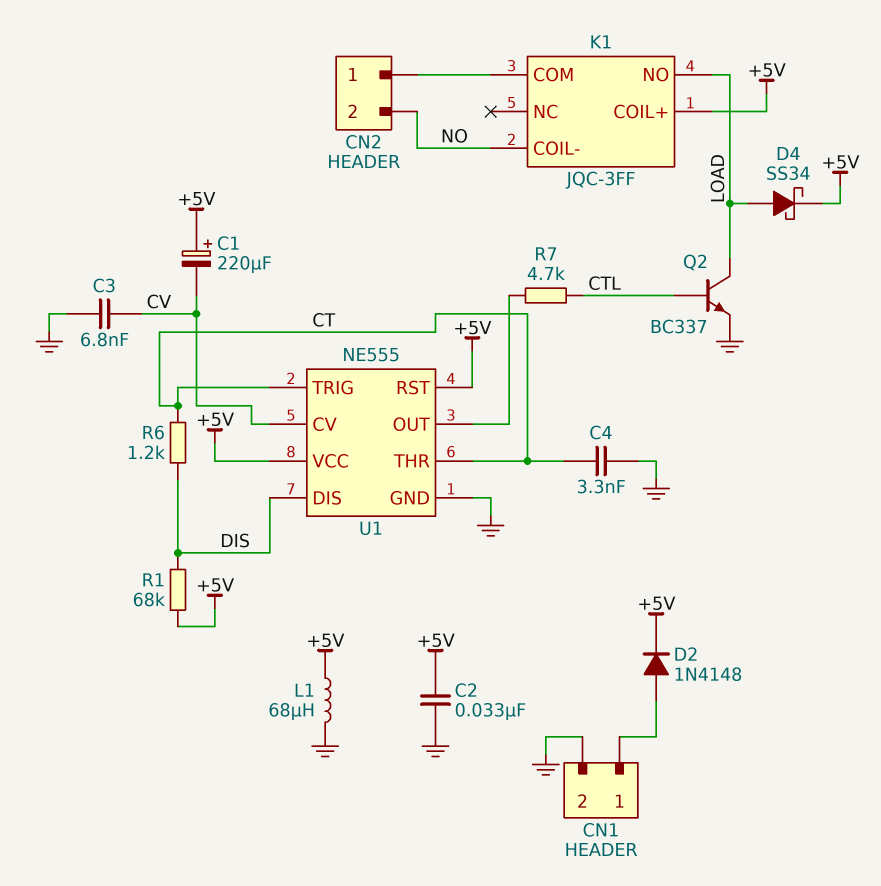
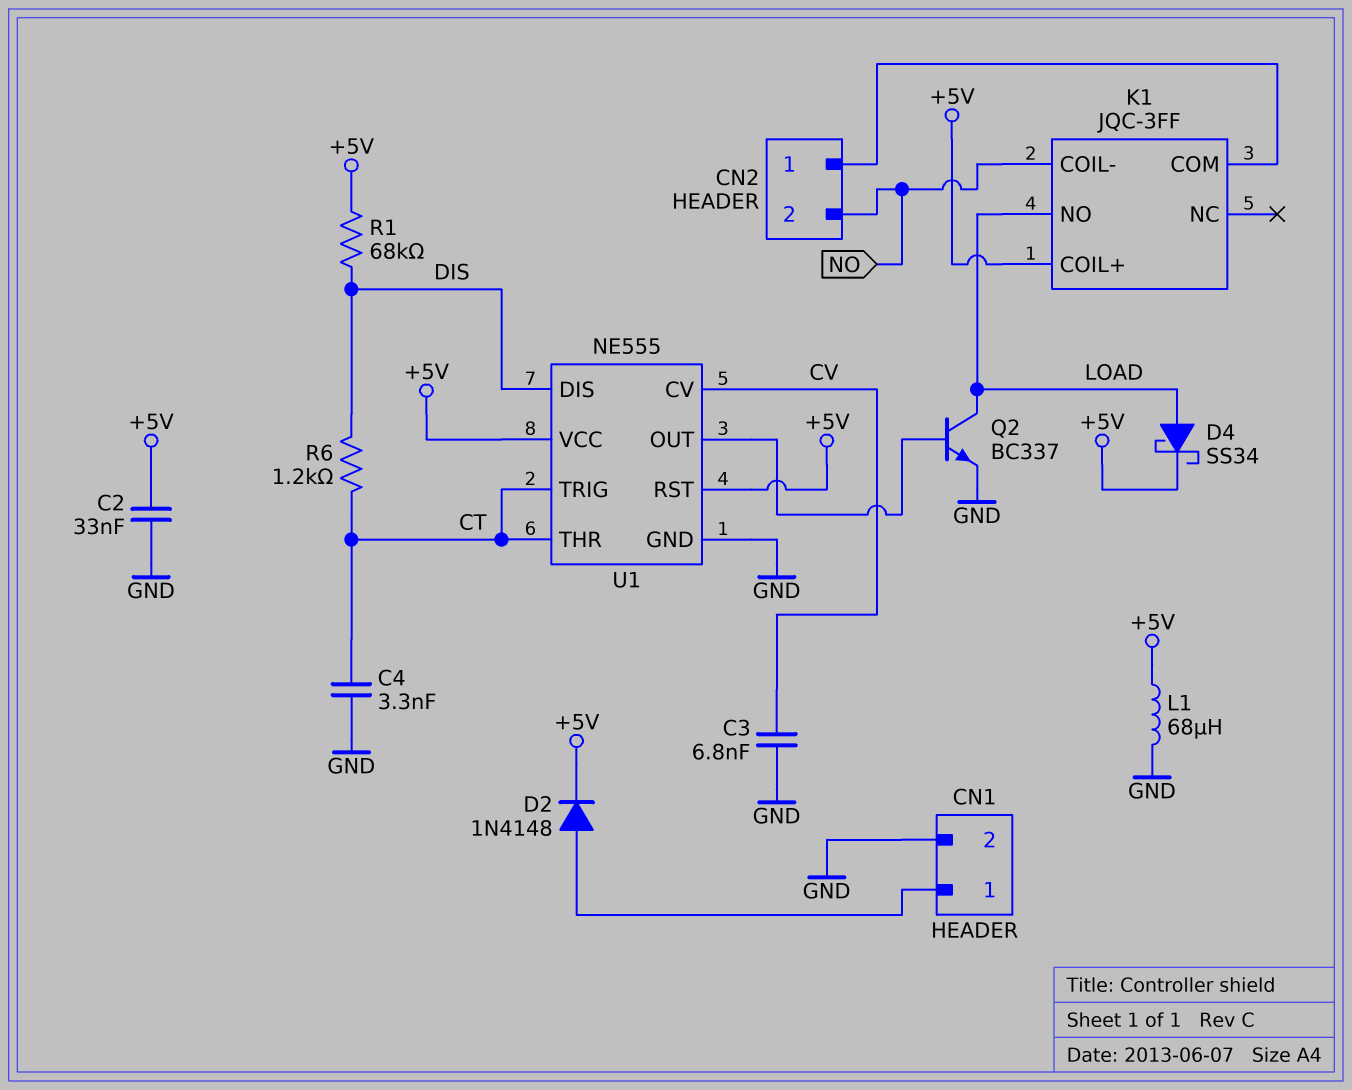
C1: 220uF (plus +5V, minus CV) -> none
Q2: NPN BC337 (B CTL, C LOAD, E GND) -> NPN BC337 (B U1/OUT, C LOAD, E GND)
R7: 4.7k (CTL, U1/OUT) -> none

